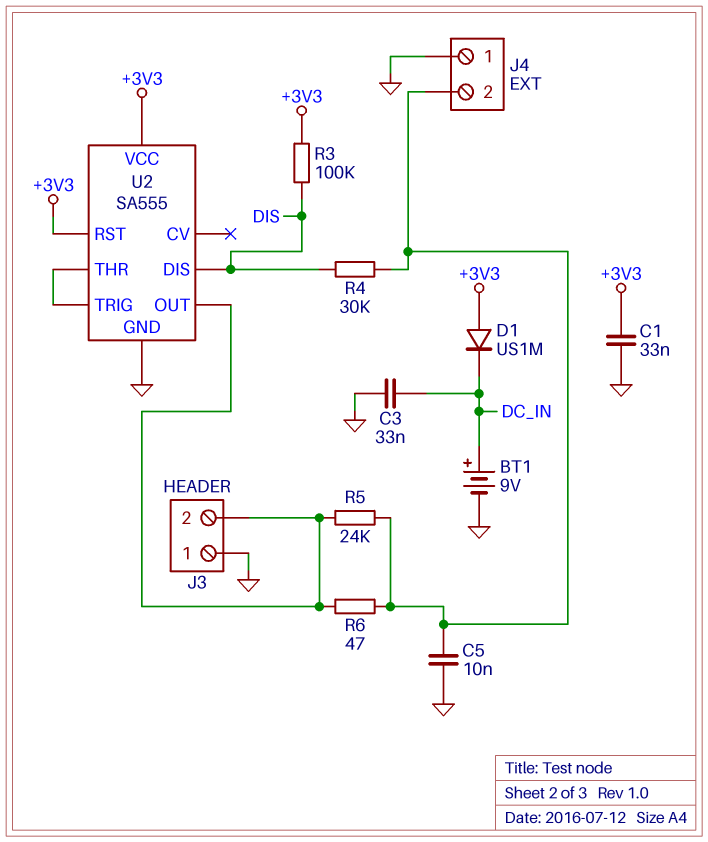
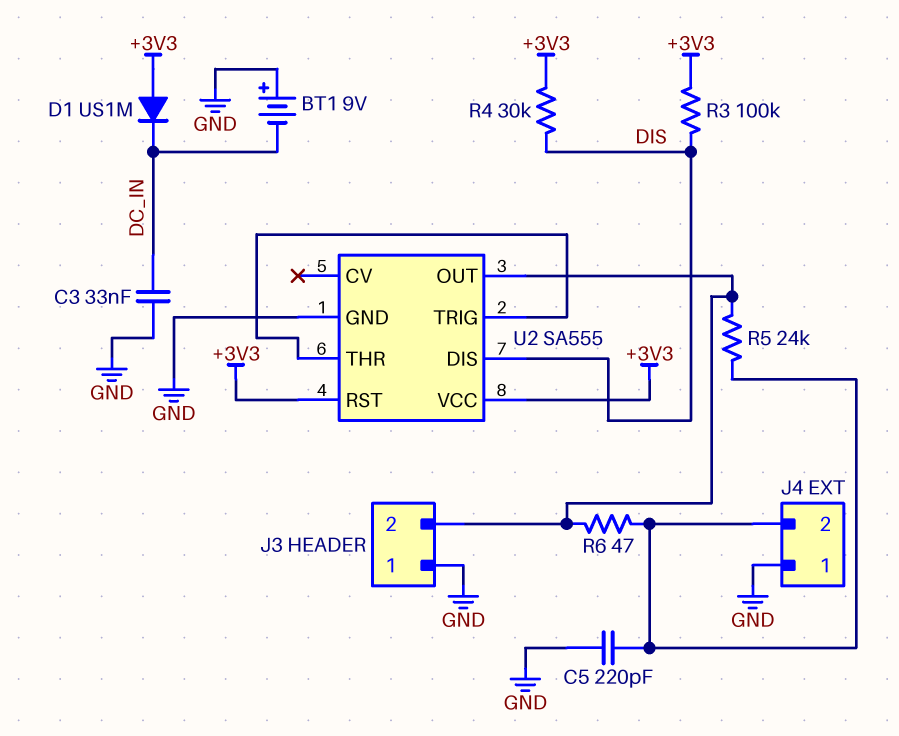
BT1: 9V (plus DC_IN, minus GND) -> 9V (plus GND, minus DC_IN)
C1: 33nF (+3V3, GND) -> none
C5: 10nF (GND, J4/2) -> 220pF (GND, J4/2)
R4: 30k (DIS, J4/2) -> 30k (+3V3, DIS)

